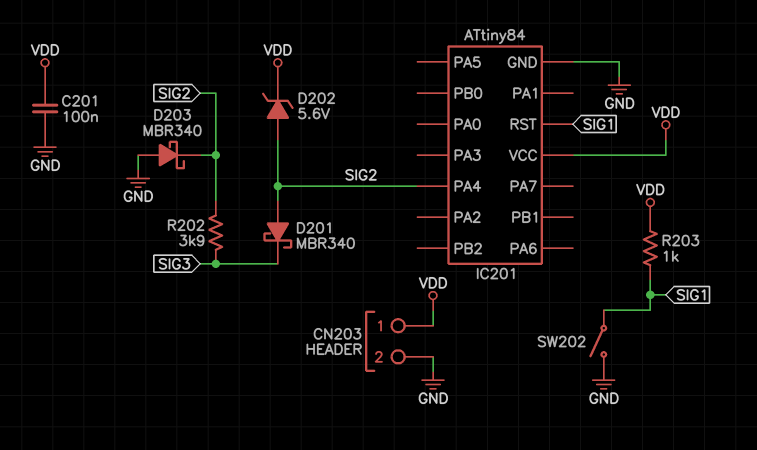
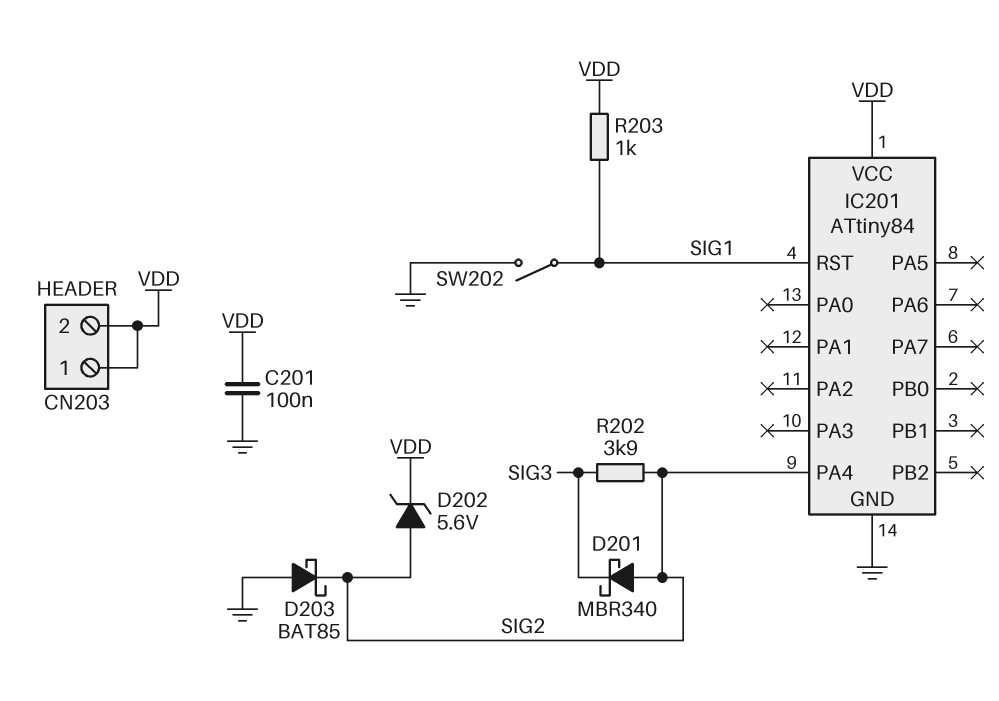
CN203 pin 2: GND -> VDD
D203: schottky MBR340 (A GND, K SIG2) -> schottky BAT85 (A GND, K SIG2)

